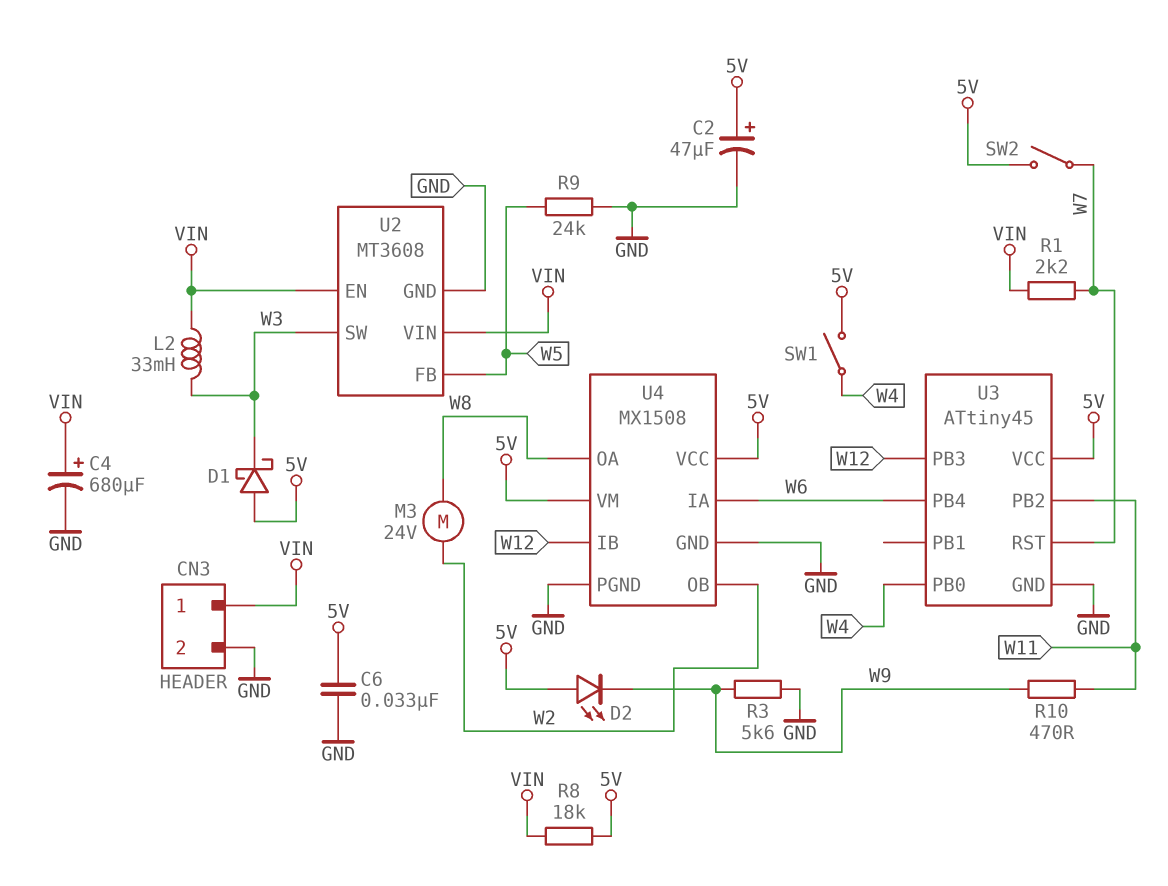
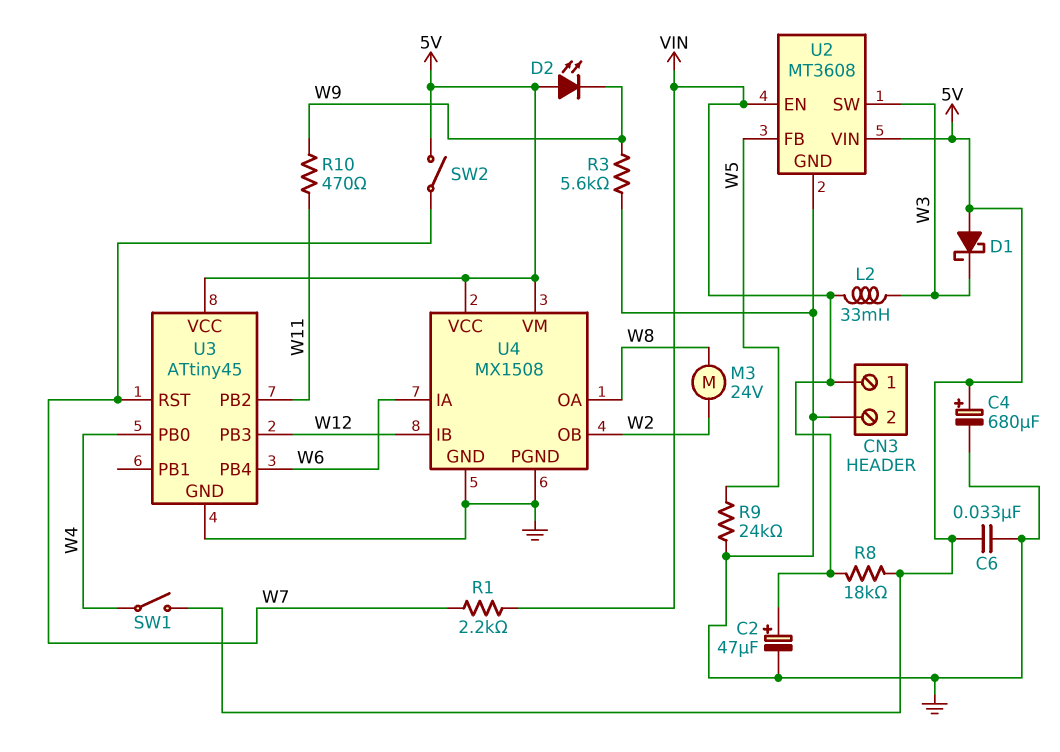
C2: 47uF (plus 5V, minus GND) -> 47uF (plus VIN, minus GND)
C4: 680uF (plus VIN, minus GND) -> 680uF (plus 5V, minus GND)
U2 pin VIN: VIN -> 5V

